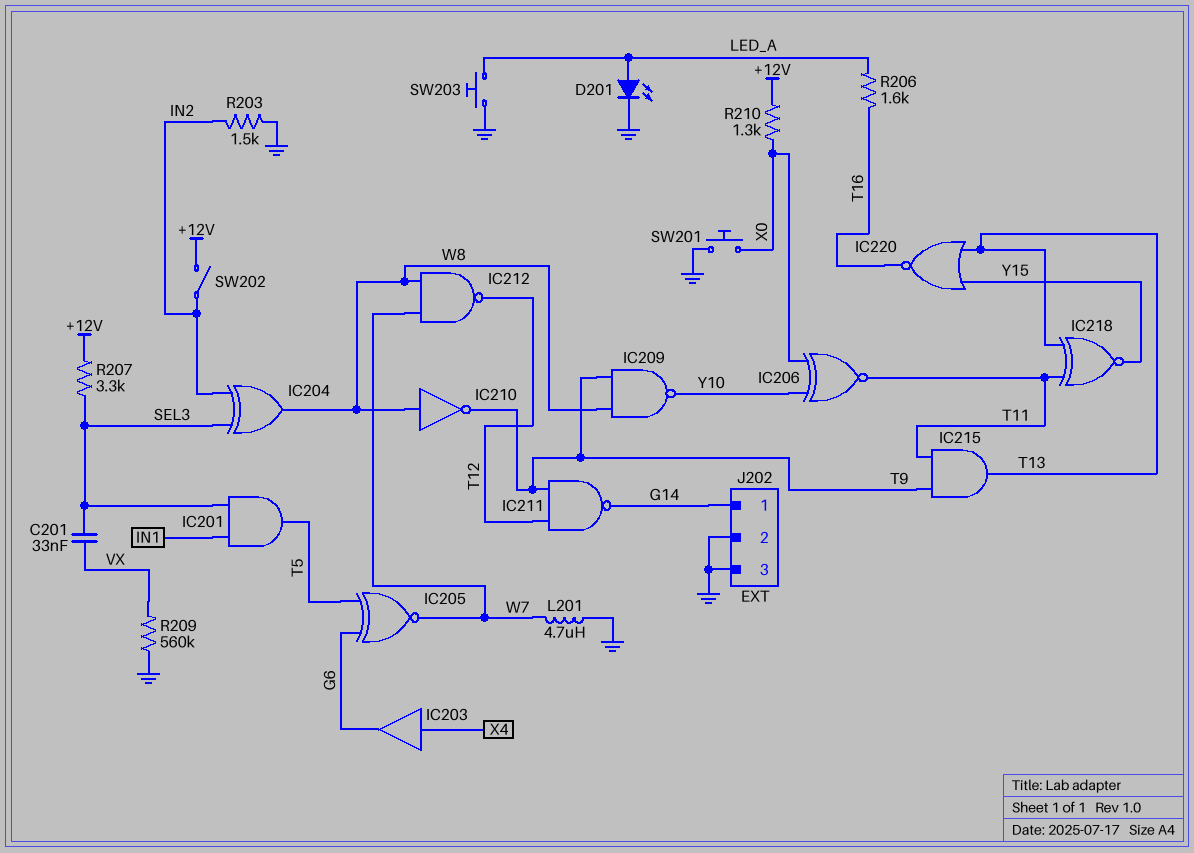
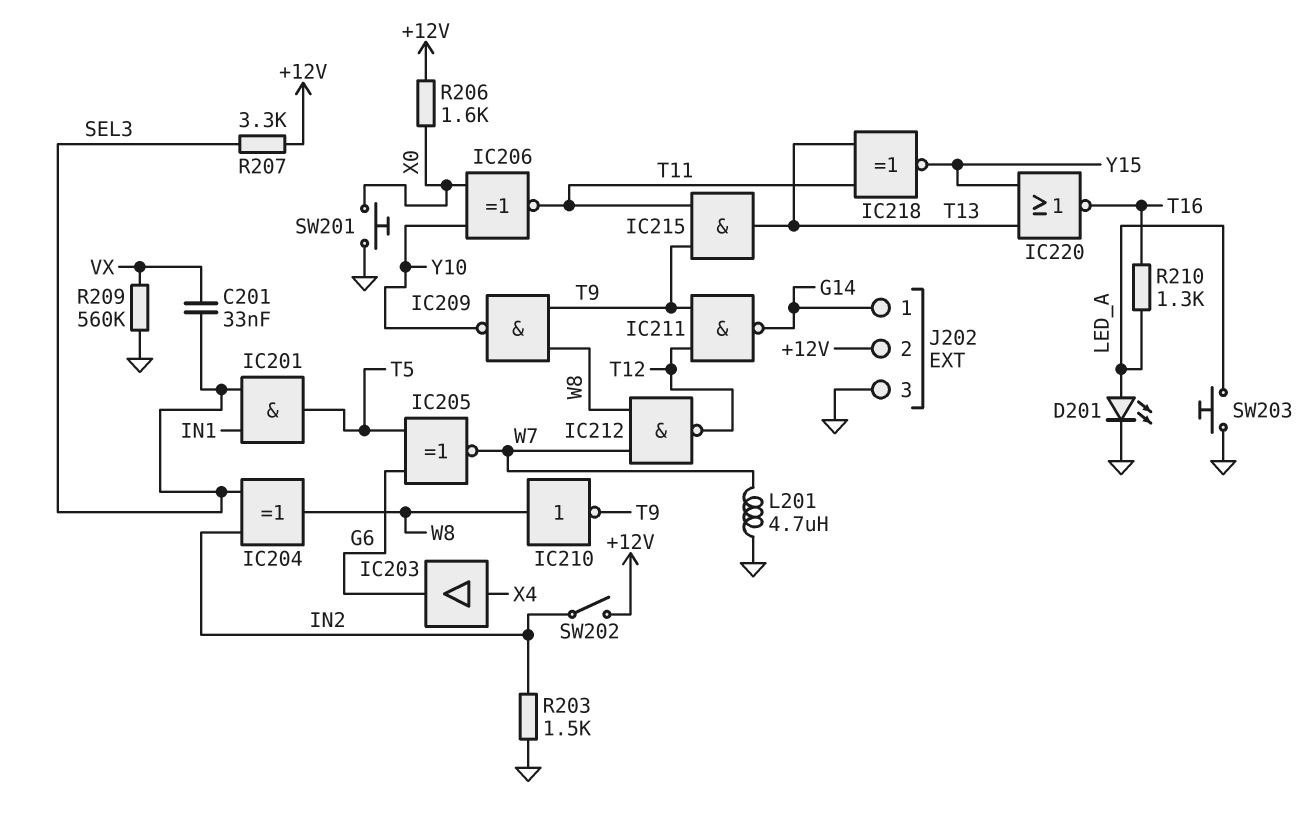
J202 pin 2: GND -> +12V
R206: 1.6k (LED_A, T16) -> 1.6k (+12V, X0)
R210: 1.3k (+12V, X0) -> 1.3k (LED_A, T16)

